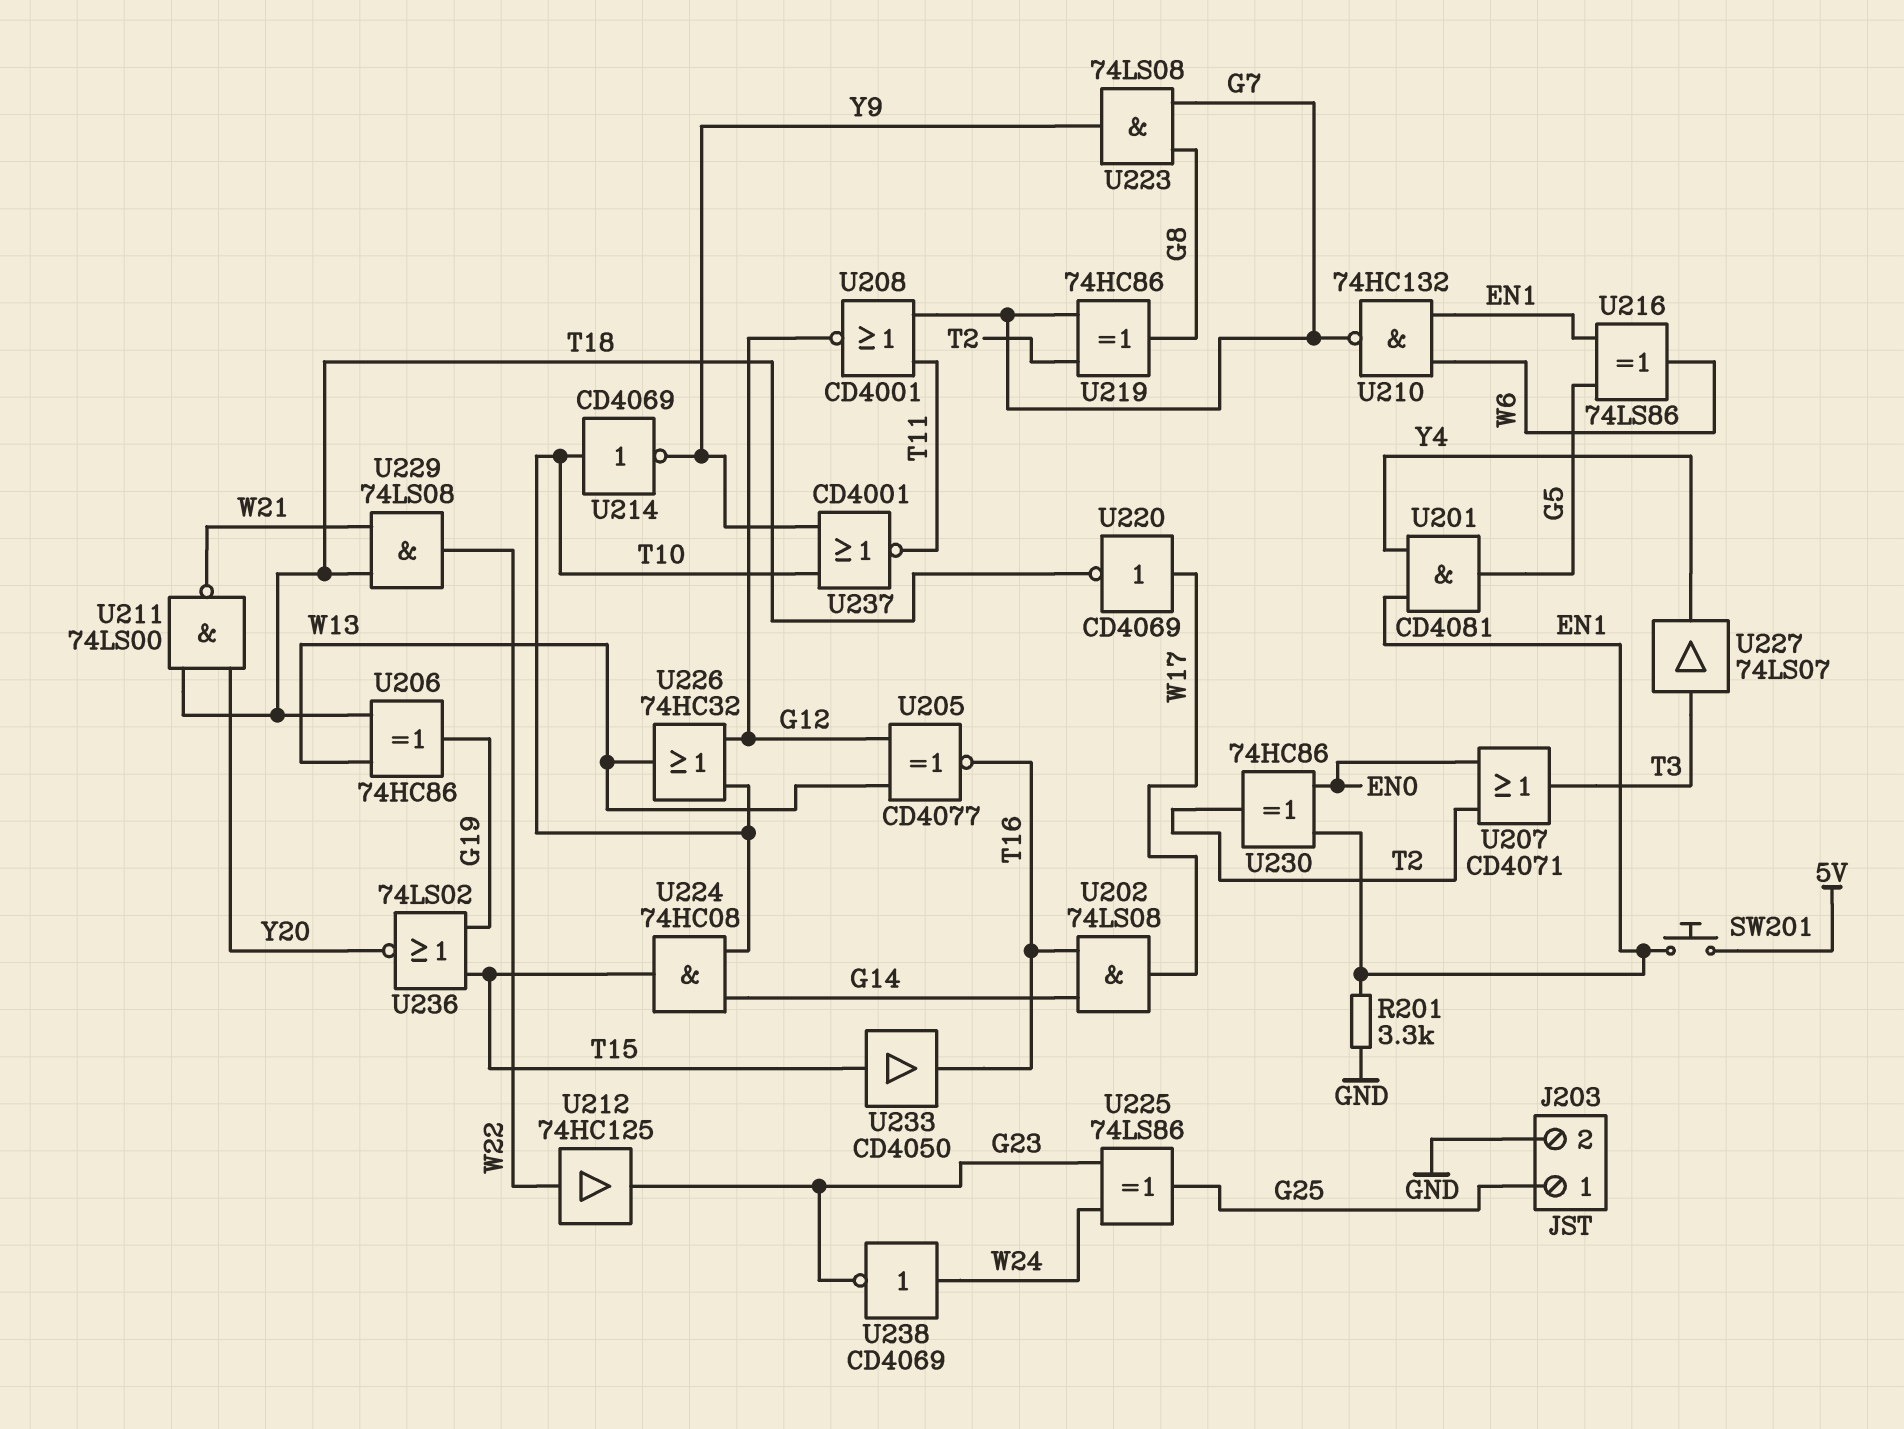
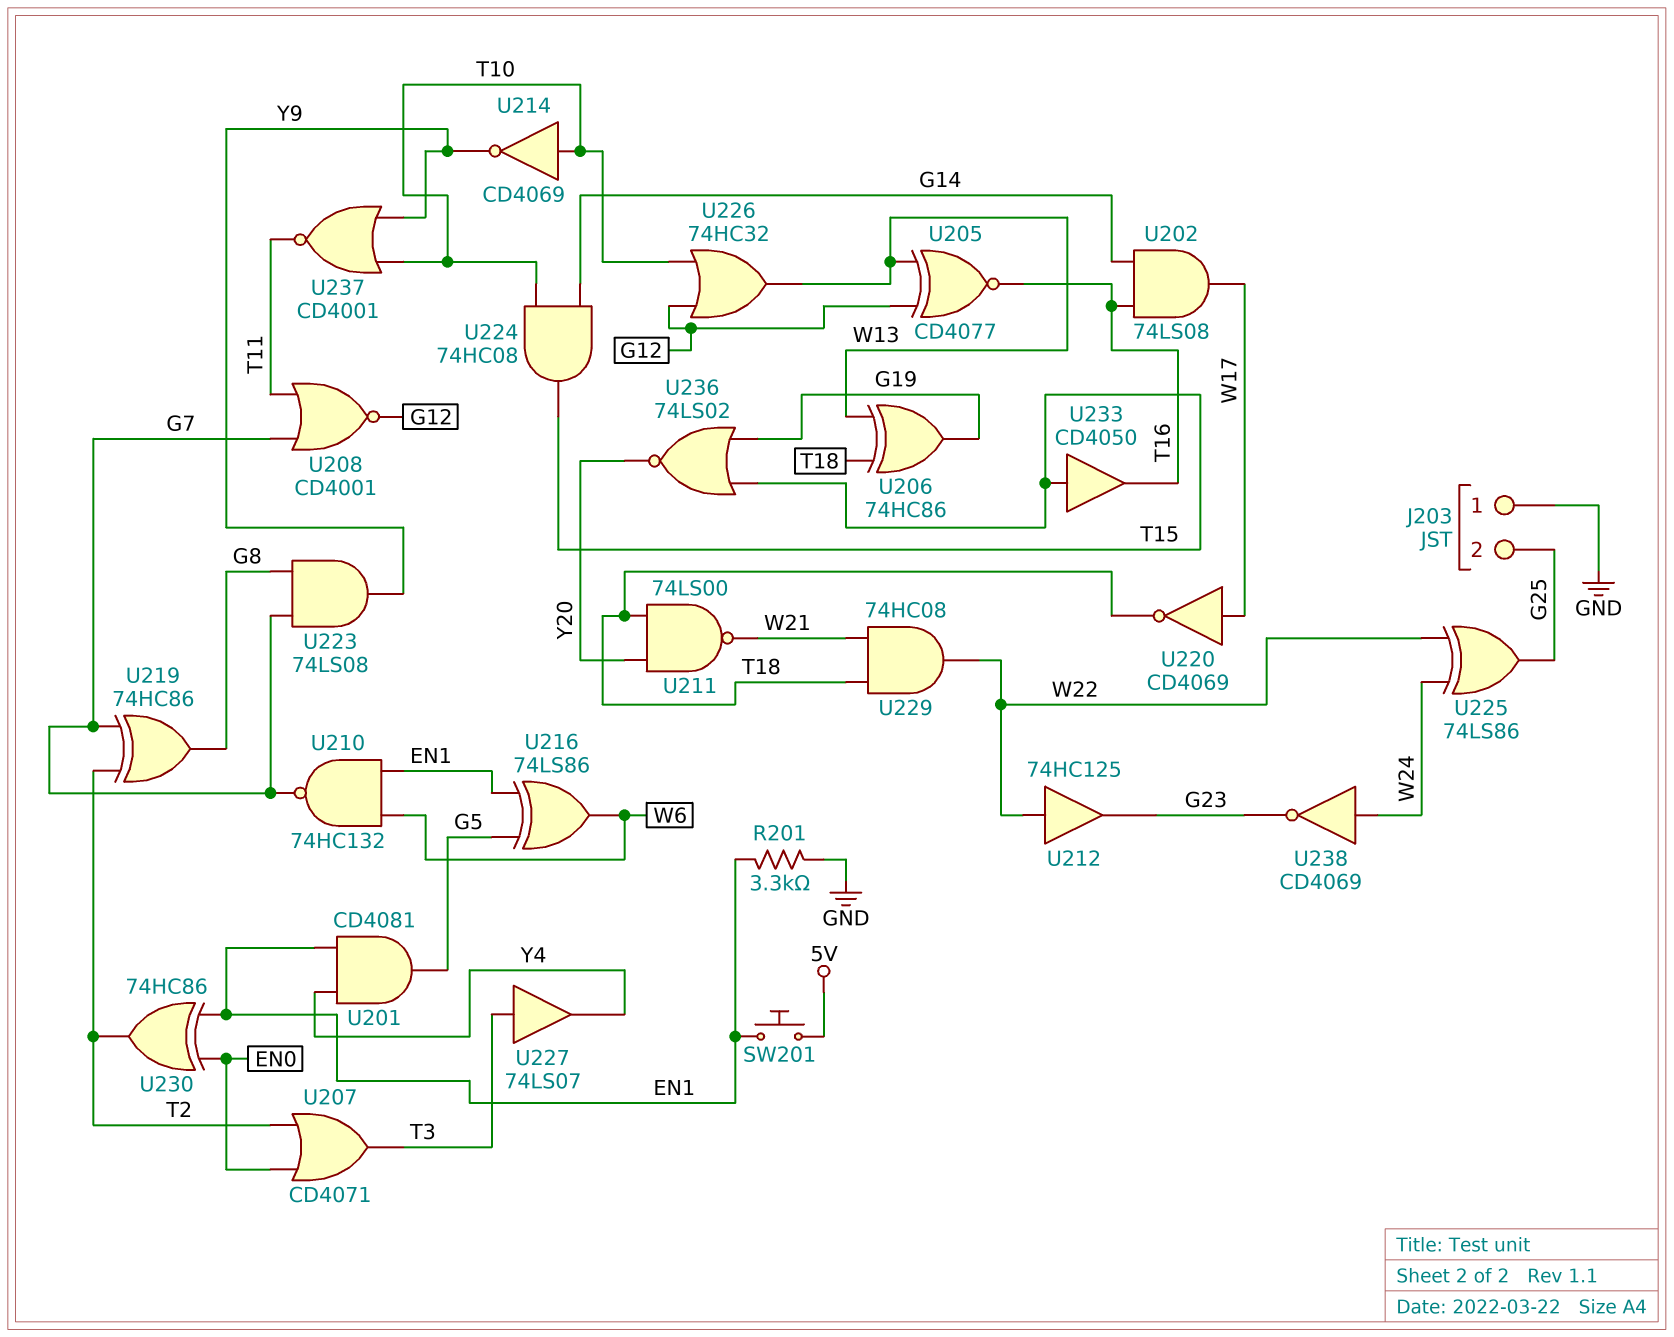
J203 pin 1: G25 -> GND
J203 pin 2: GND -> G25
U225: XOR 74LS86 (in G23, in W24, out G25) -> XOR 74LS86 (in W22, in W24, out G25)
U229: AND 74LS08 (in T18, in W21, out W22) -> AND 74HC08 (in T18, in W21, out W22)

